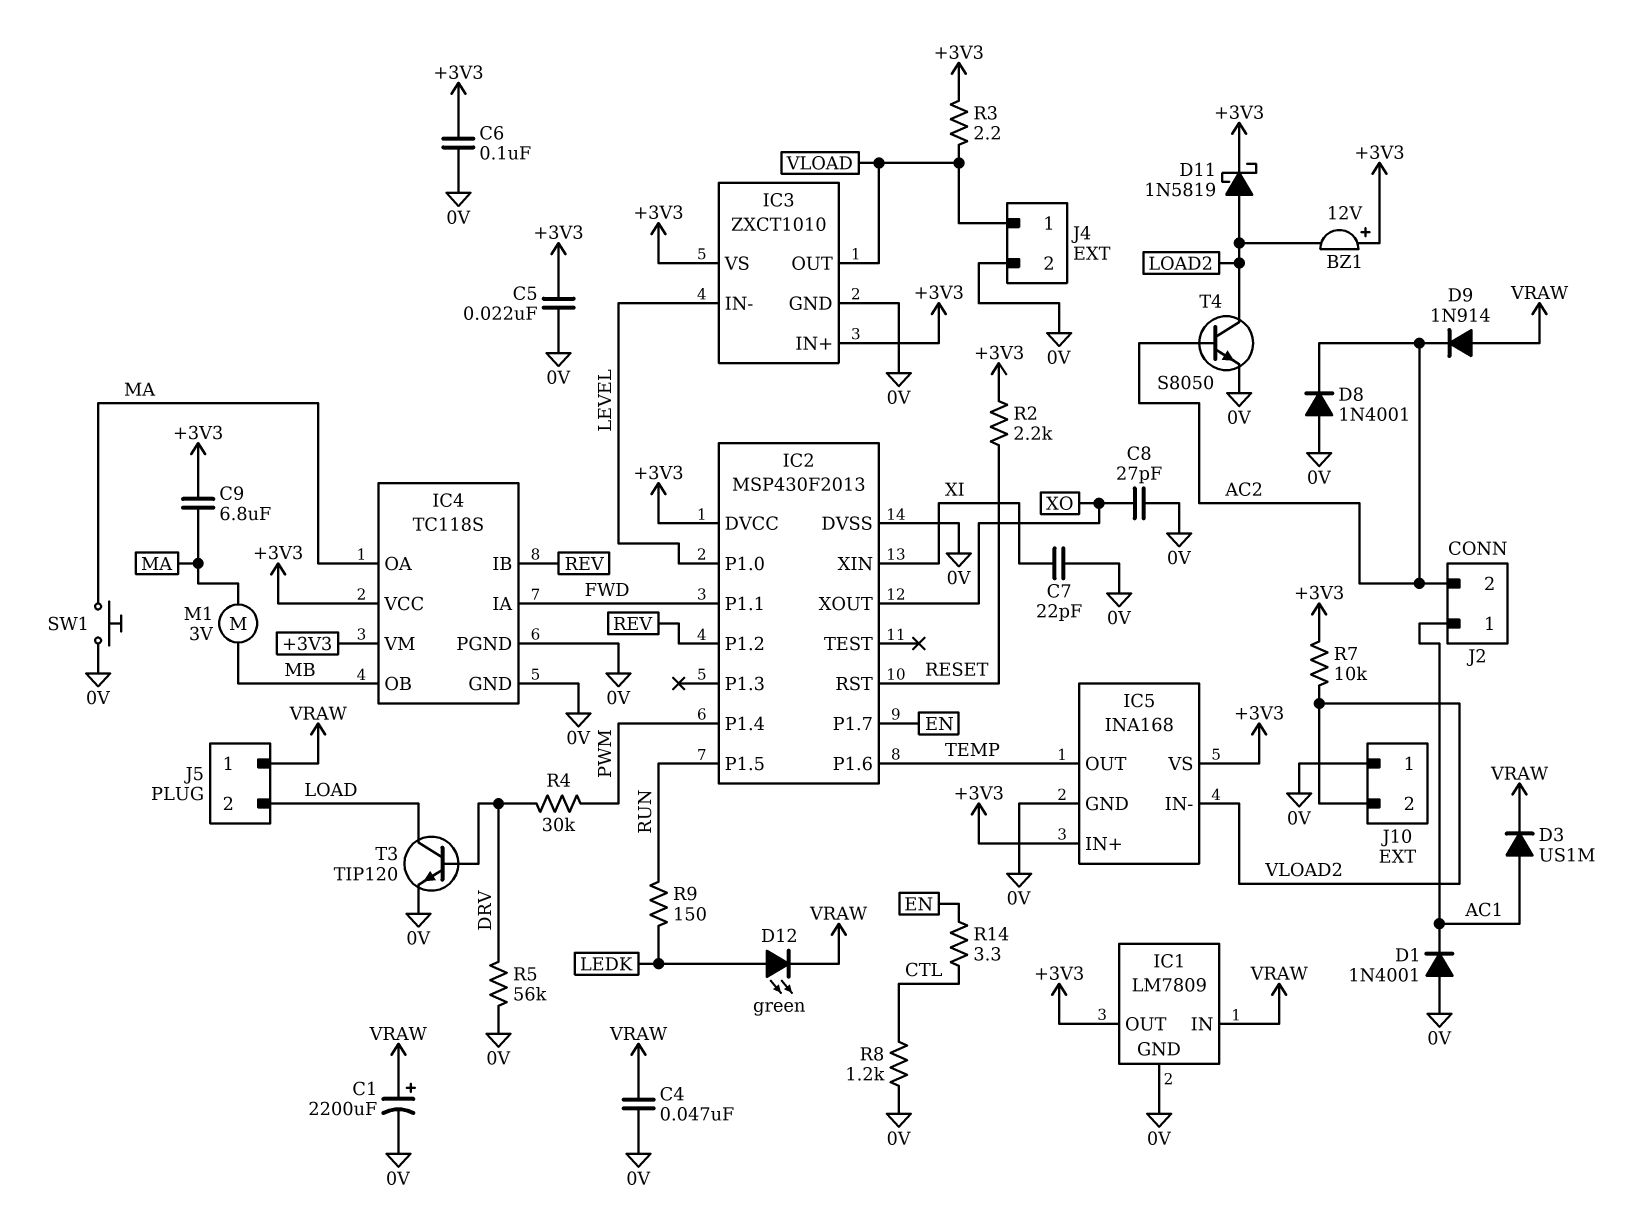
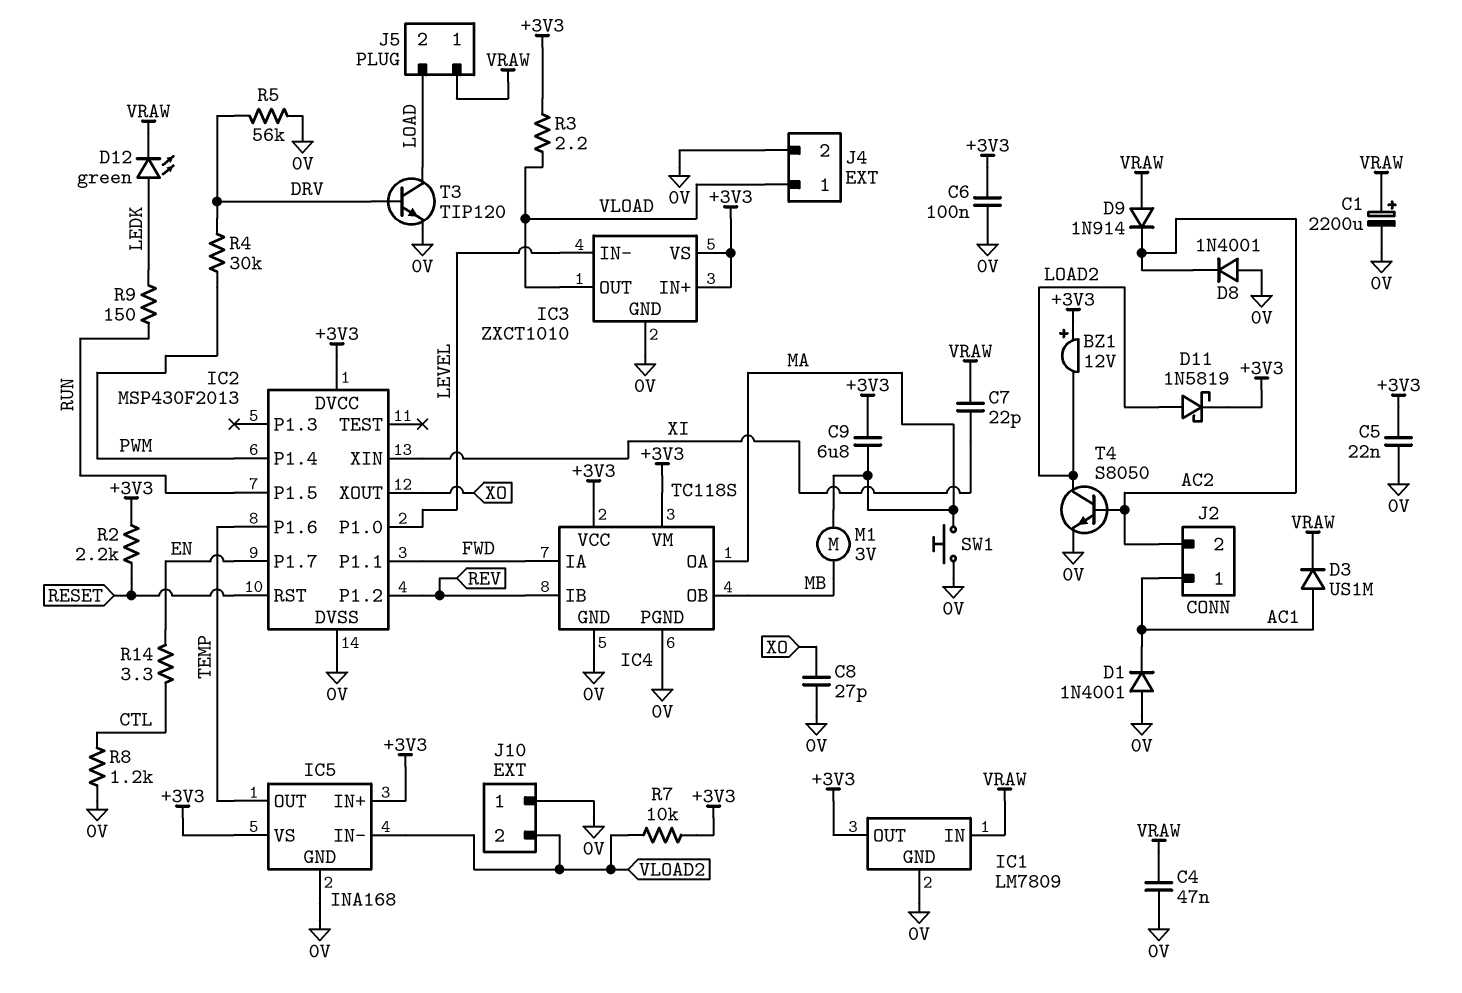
C7: 22pF (0V, XI) -> 22pF (VRAW, XI)

